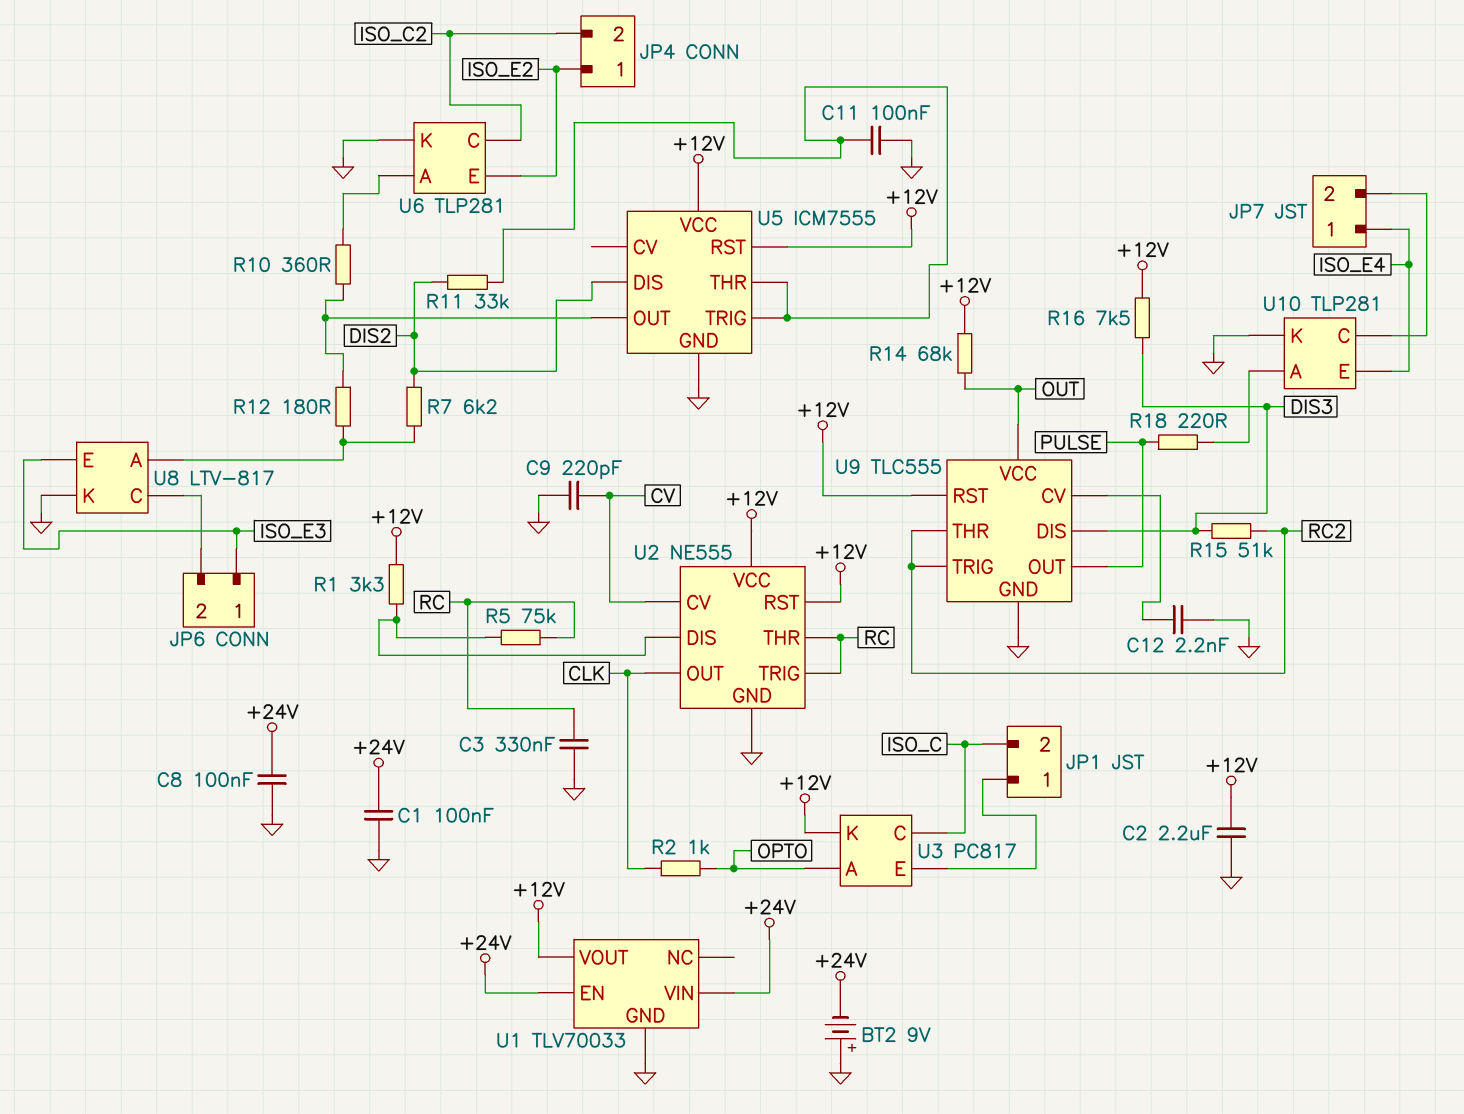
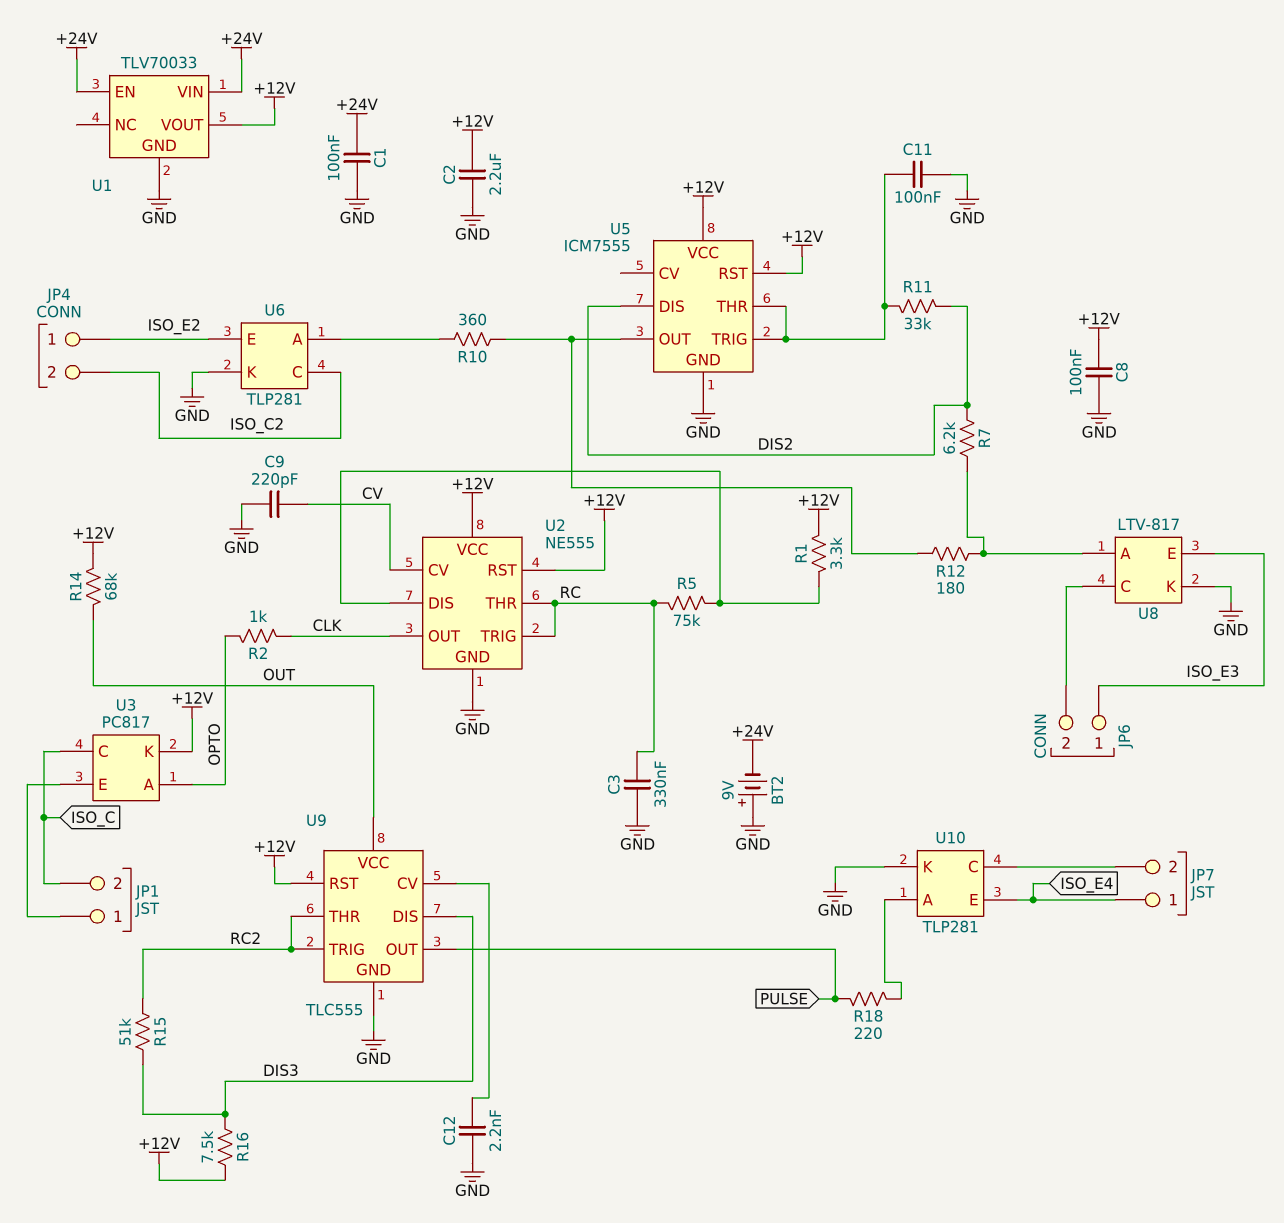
C8: 100nF (+24V, GND) -> 100nF (+12V, GND)

